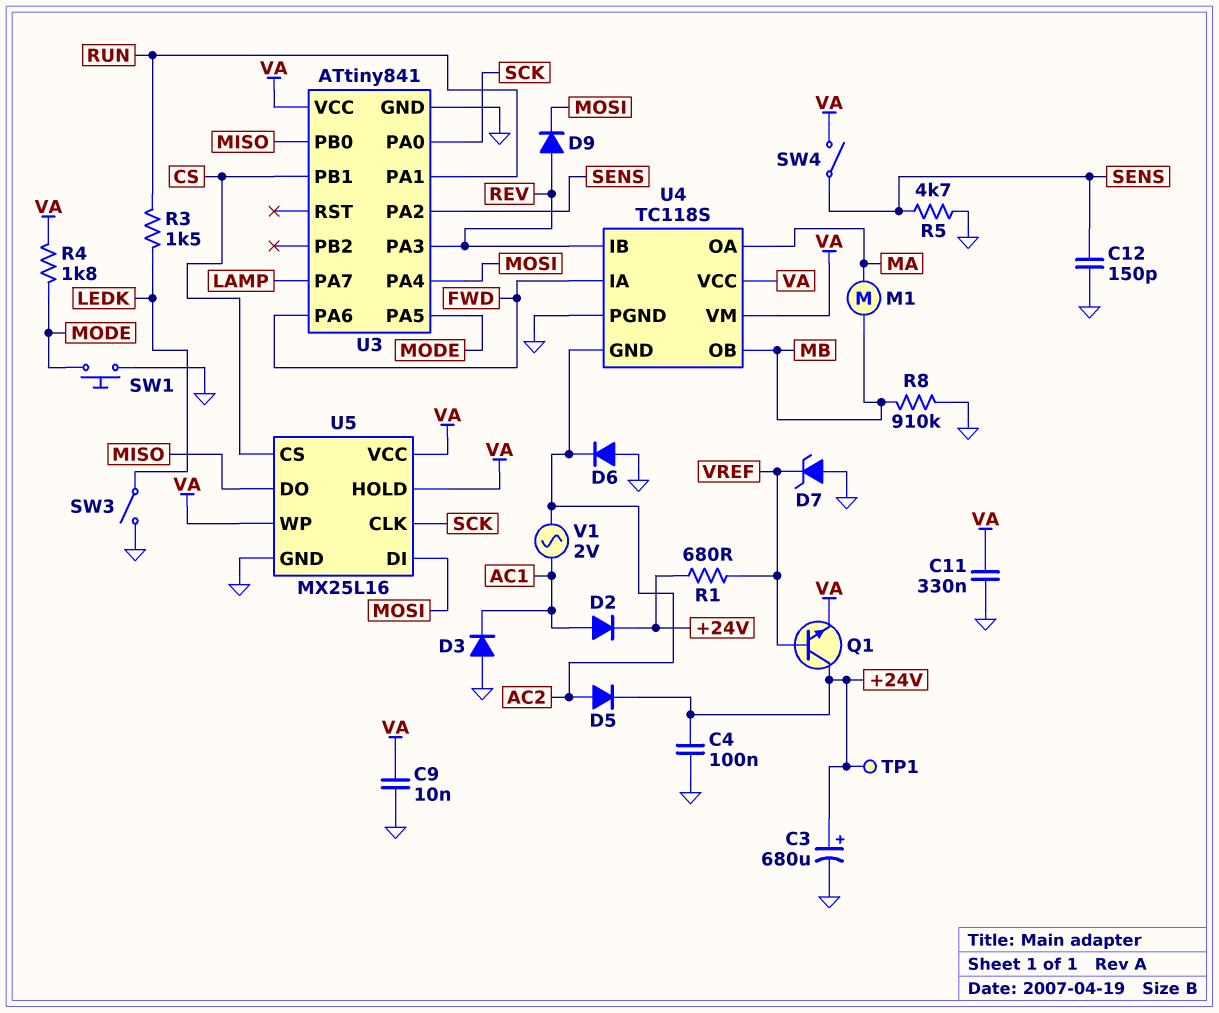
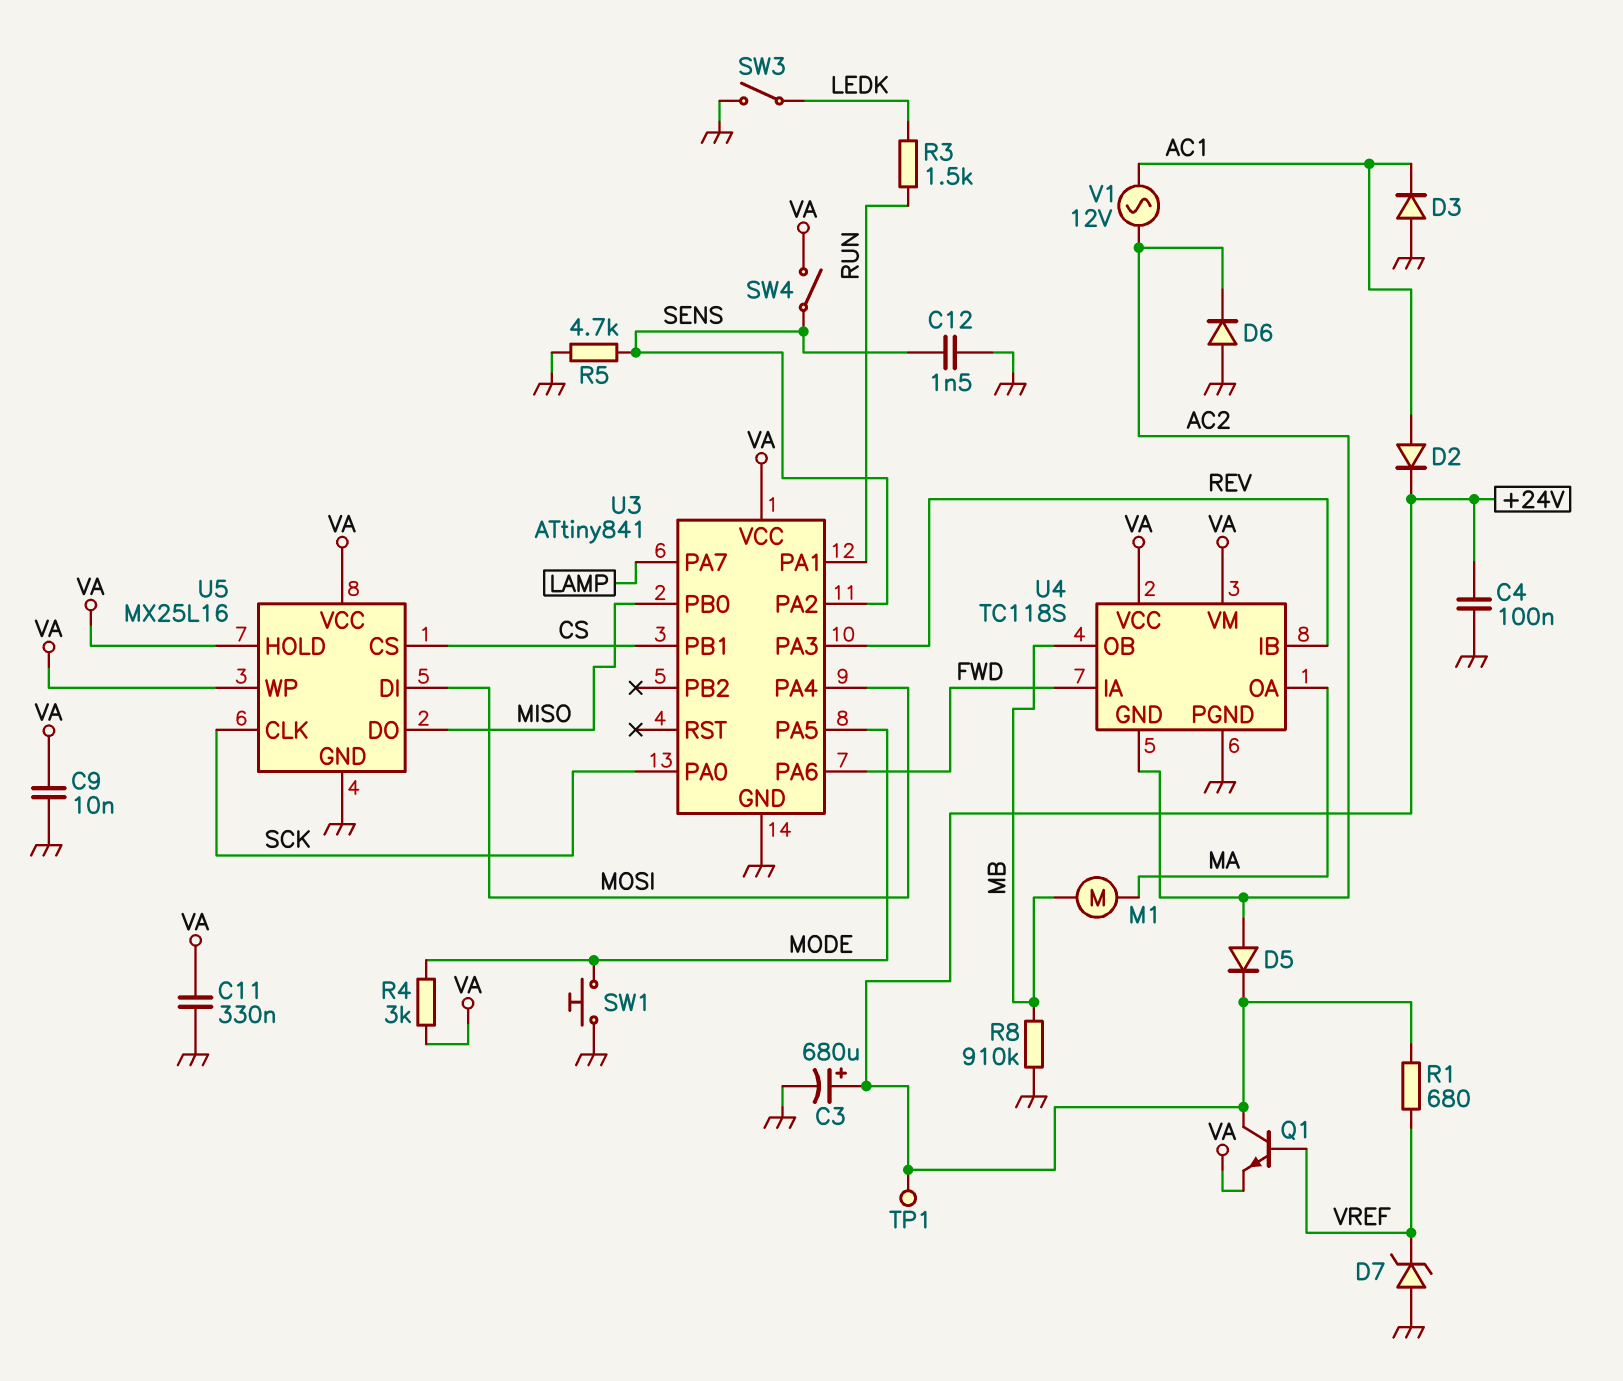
C12: 150pF (GND, SENS) -> 1.5nF (GND, SENS)
D9: diode (A REV, K MOSI) -> none
R4: 1.8k (MODE, VA) -> 3k (MODE, VA)
V1: AC 2V (AC1, AC2) -> AC 12V (AC1, AC2)

